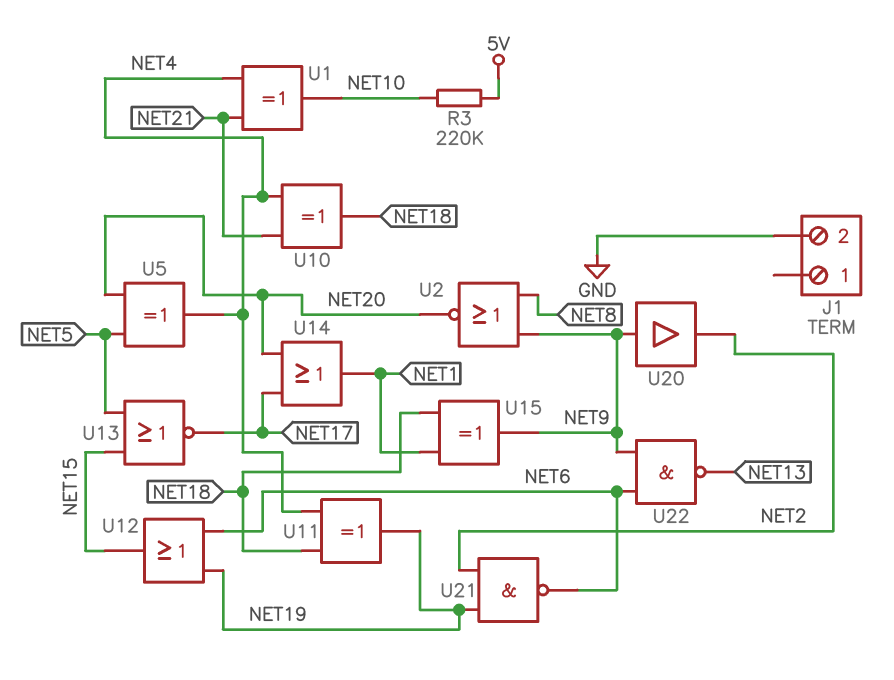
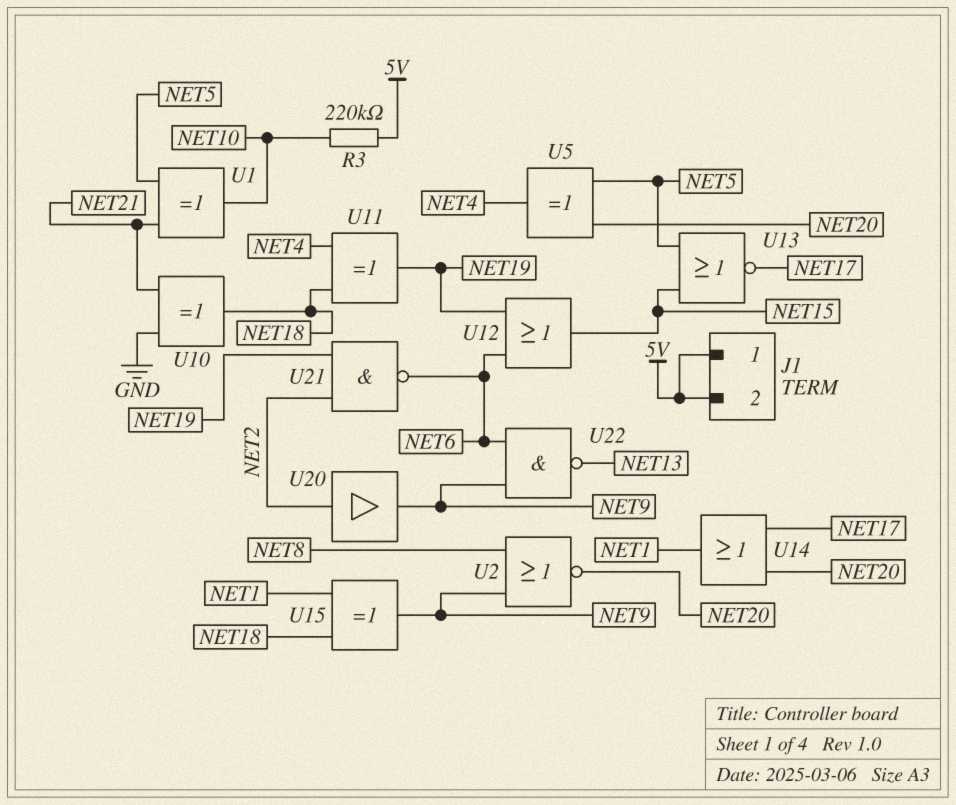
J1 pin 1: none -> 5V
J1 pin 2: GND -> 5V
U1: XOR (in NET4, in NET21, out NET10) -> XOR (in NET5, in NET21, out NET10)
U10: XOR (in NET4, in NET21, out NET18) -> XOR (in GND, in NET21, out NET18)
U20: buffer (in NET9, out NET2) -> buffer (in NET2, out NET9)

